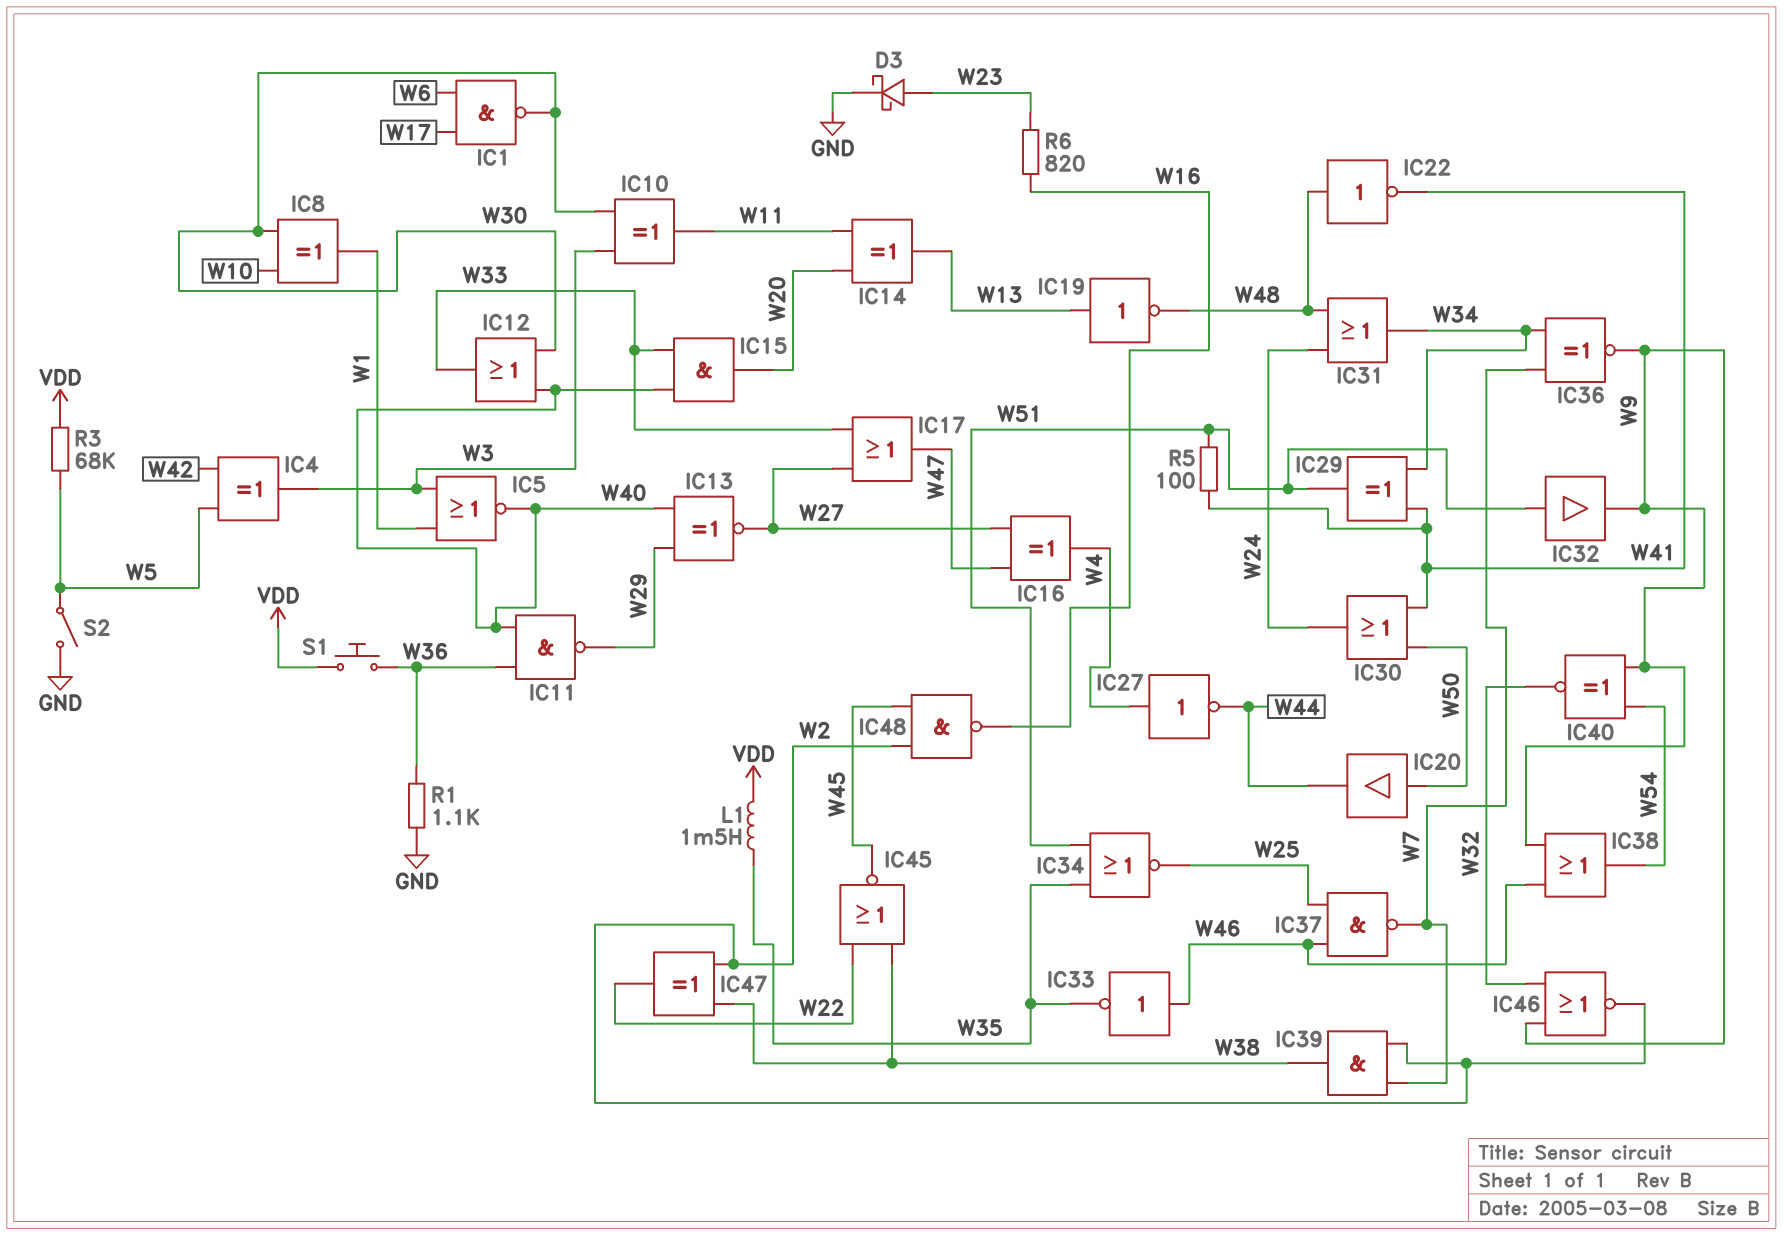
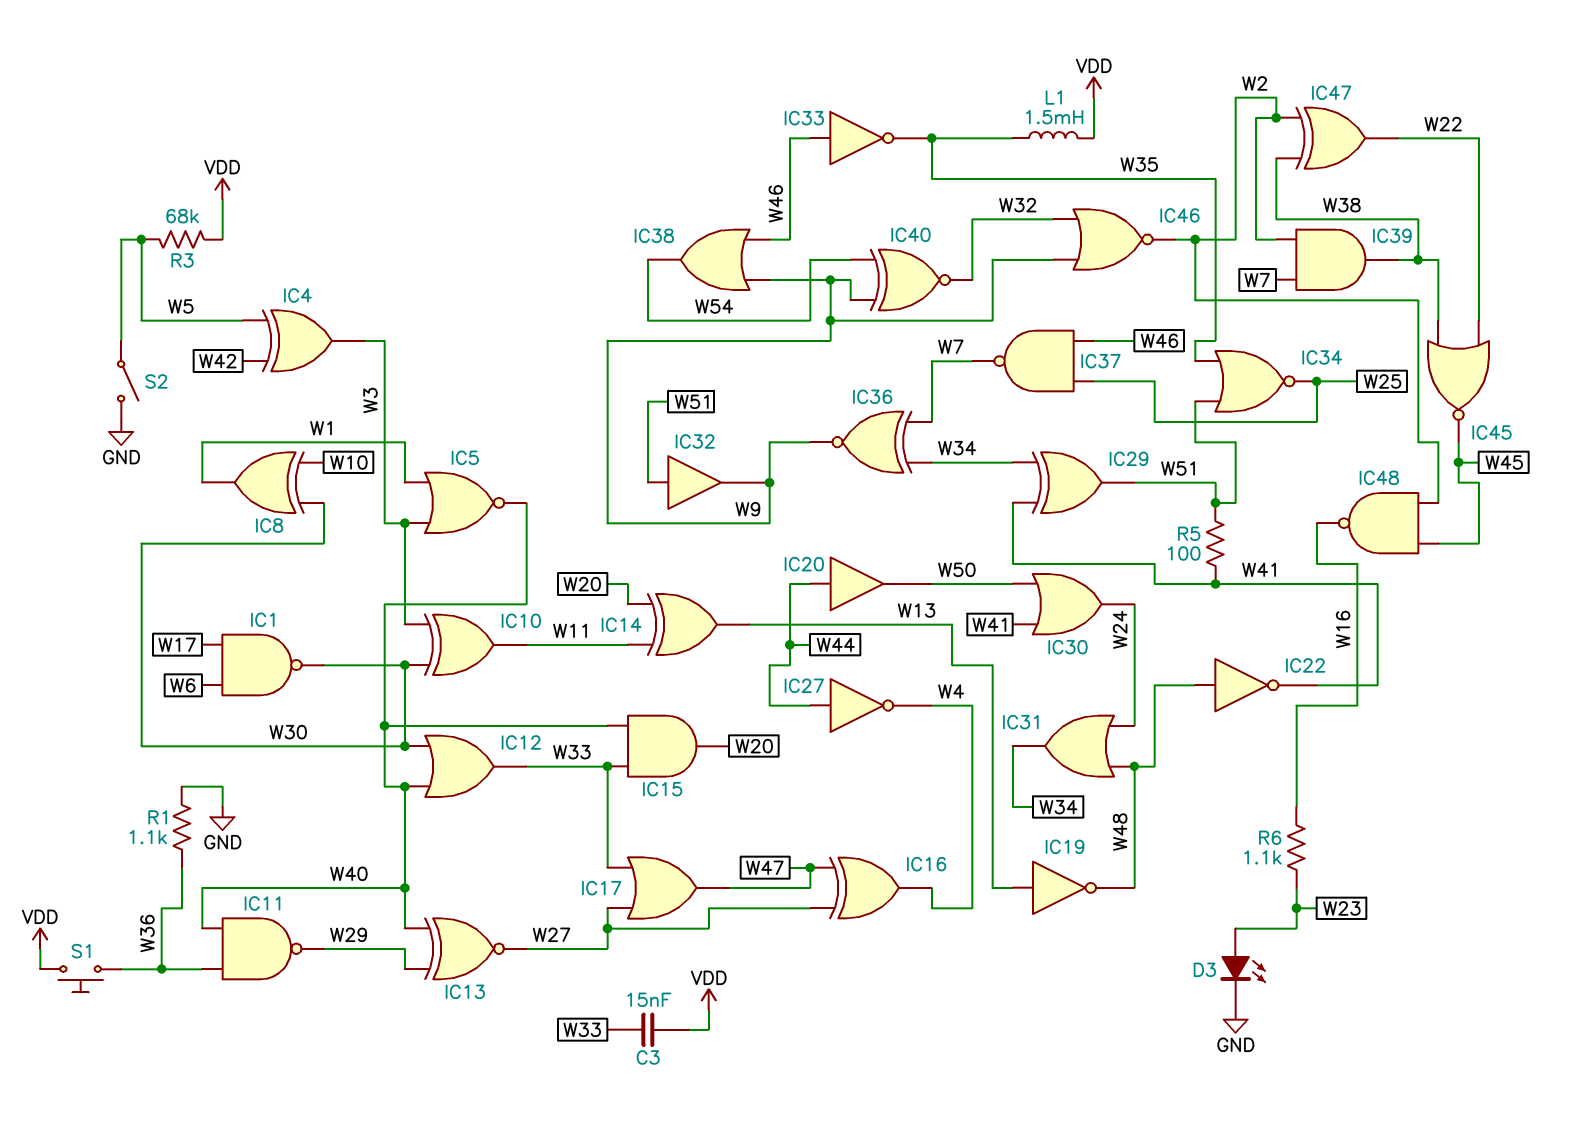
C3: none -> 15nF (VDD, W33)
D3: schottky (A W23, K GND) -> LED (A W23, K GND)
IC20: buffer (in W50, out W44) -> buffer (in W44, out W50)
IC27: NOT (in W4, out W44) -> NOT (in W44, out W4)
R6: 820 (W16, W23) -> 1.1k (W16, W23)

